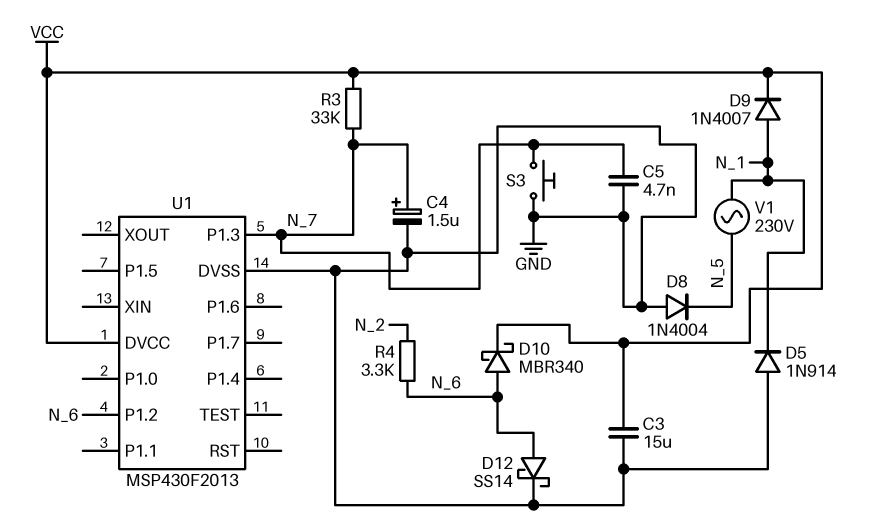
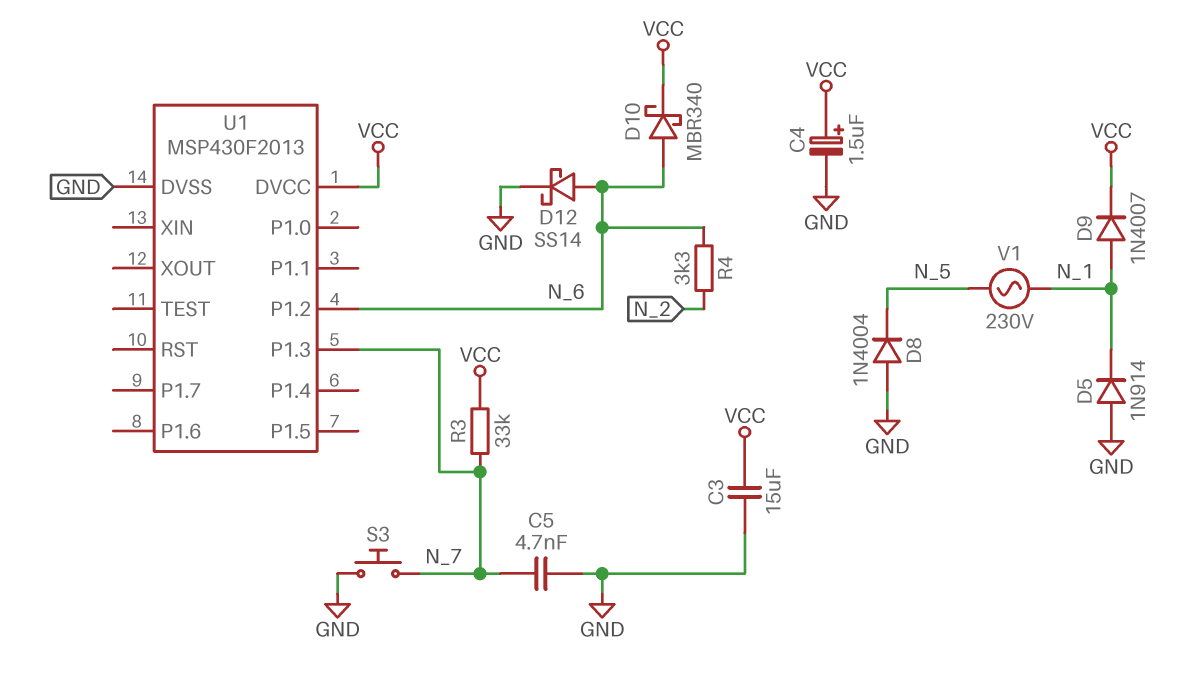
C4: 1.5uF (plus N_7, minus GND) -> 1.5uF (plus VCC, minus GND)

